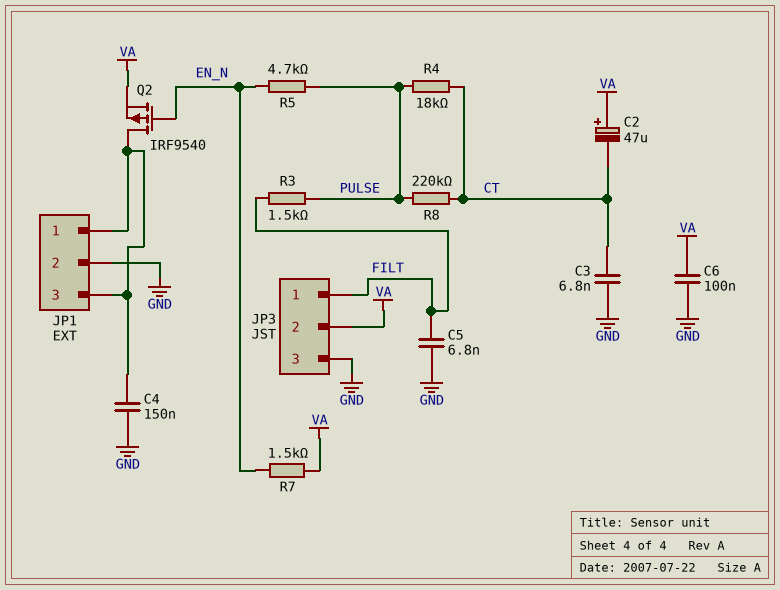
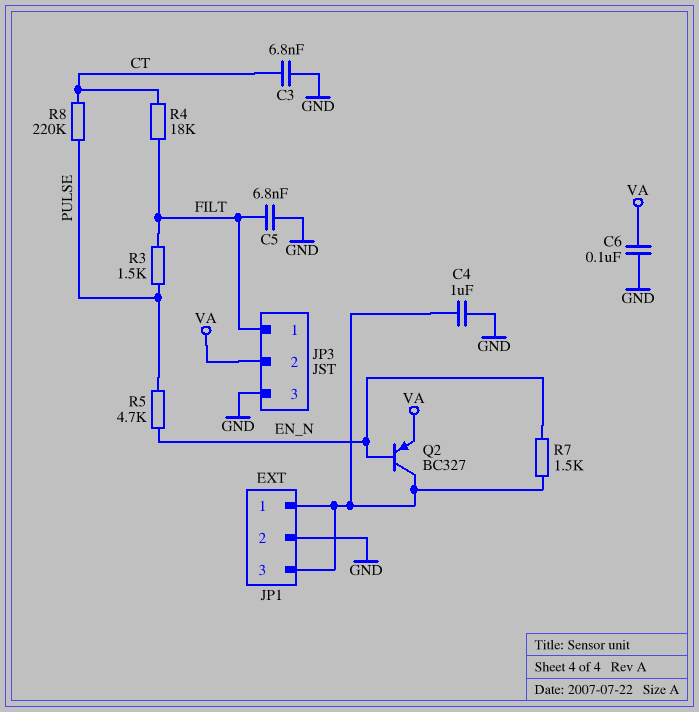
C2: 47uF (plus VA, minus CT) -> none
C4: 150nF (GND, JP1/1) -> 1uF (GND, JP1/1)
Q2: PMOS IRF9540 (G EN_N, D JP1/1, S VA) -> PNP BC327 (B EN_N, C JP1/1, E VA)
R4: 18k (CT, PULSE) -> 18k (CT, FILT)
R7: 1.5k (EN_N, VA) -> 1.5k (EN_N, JP1/1)

